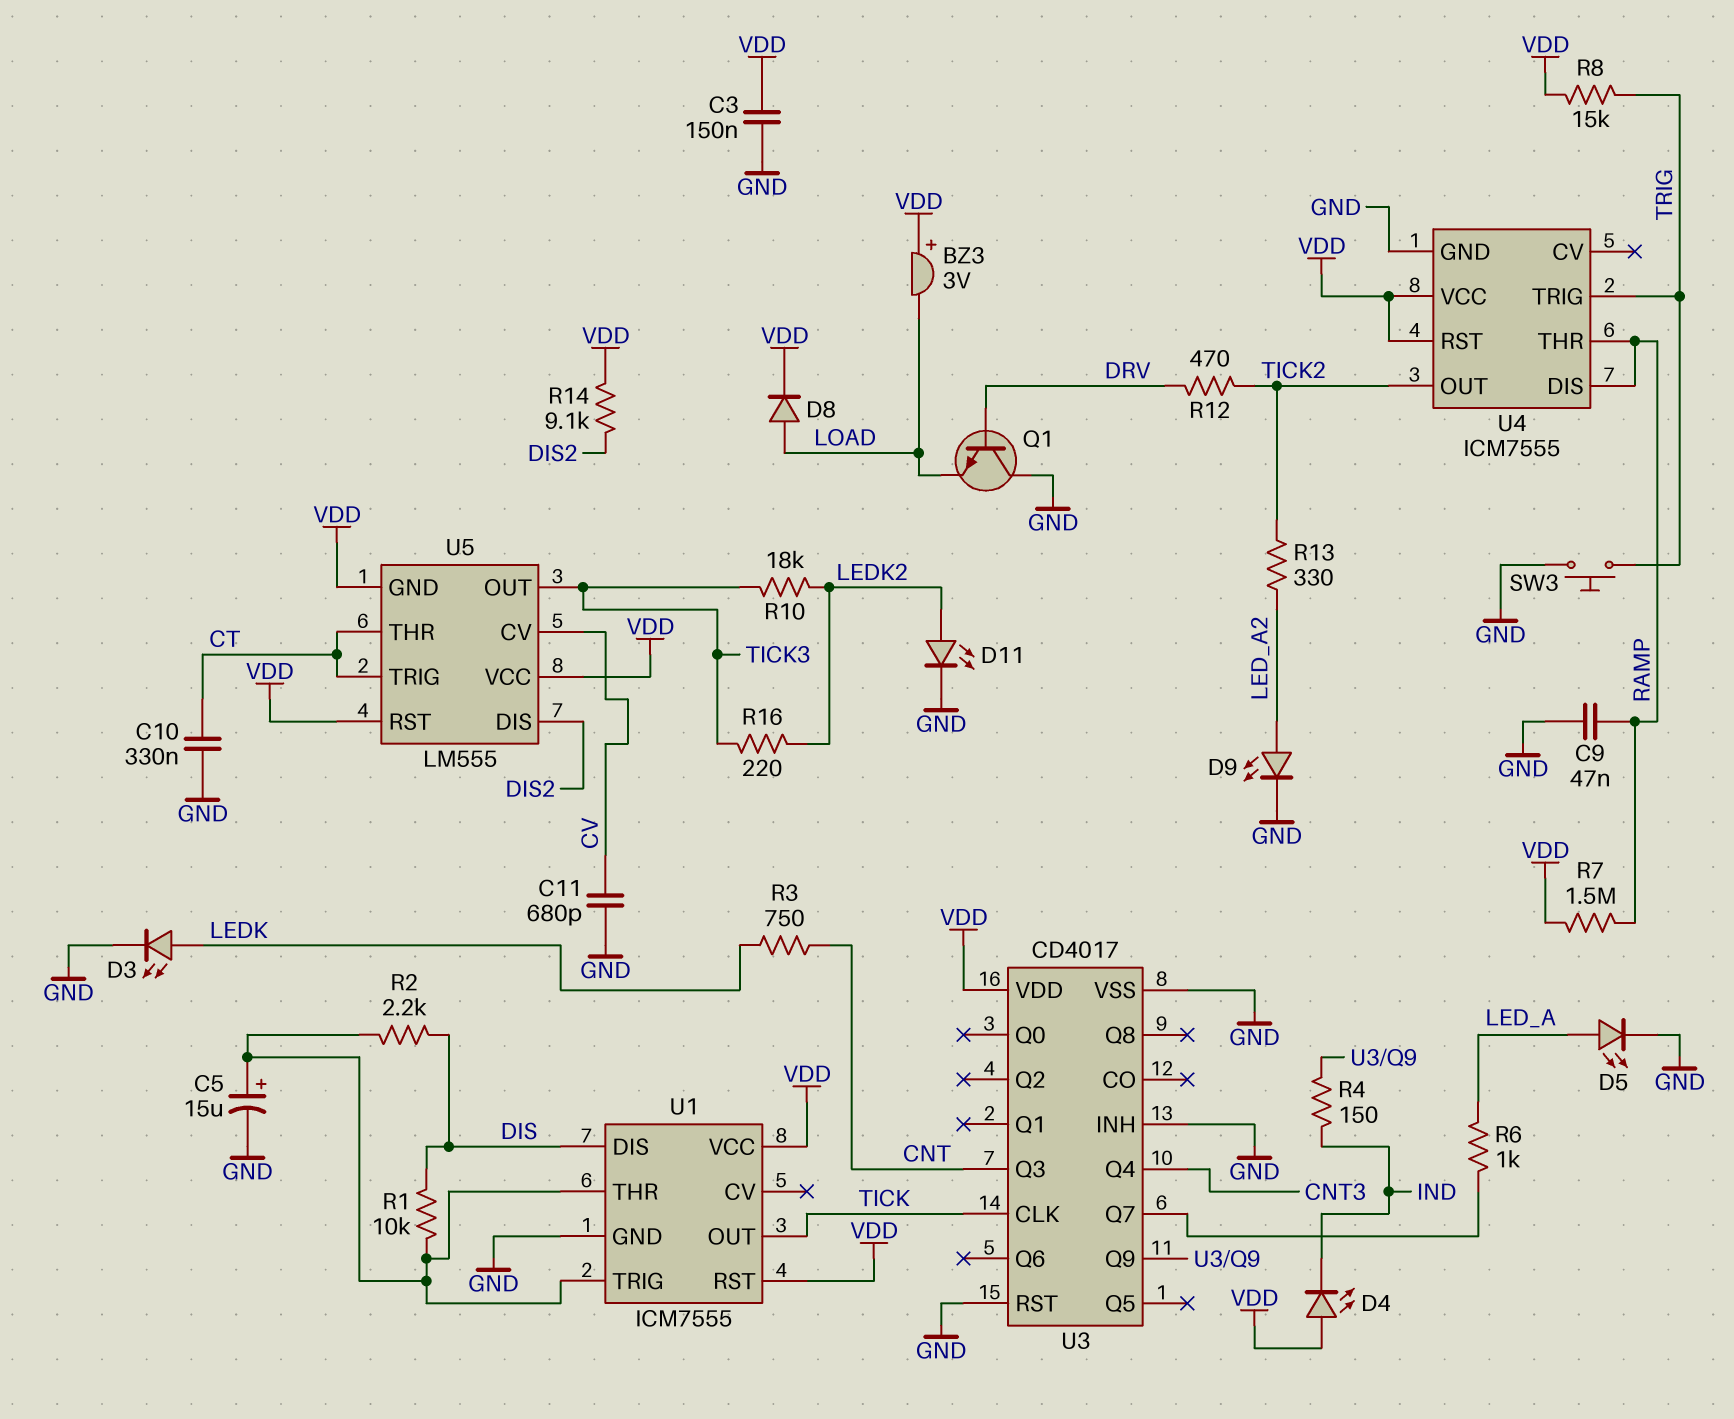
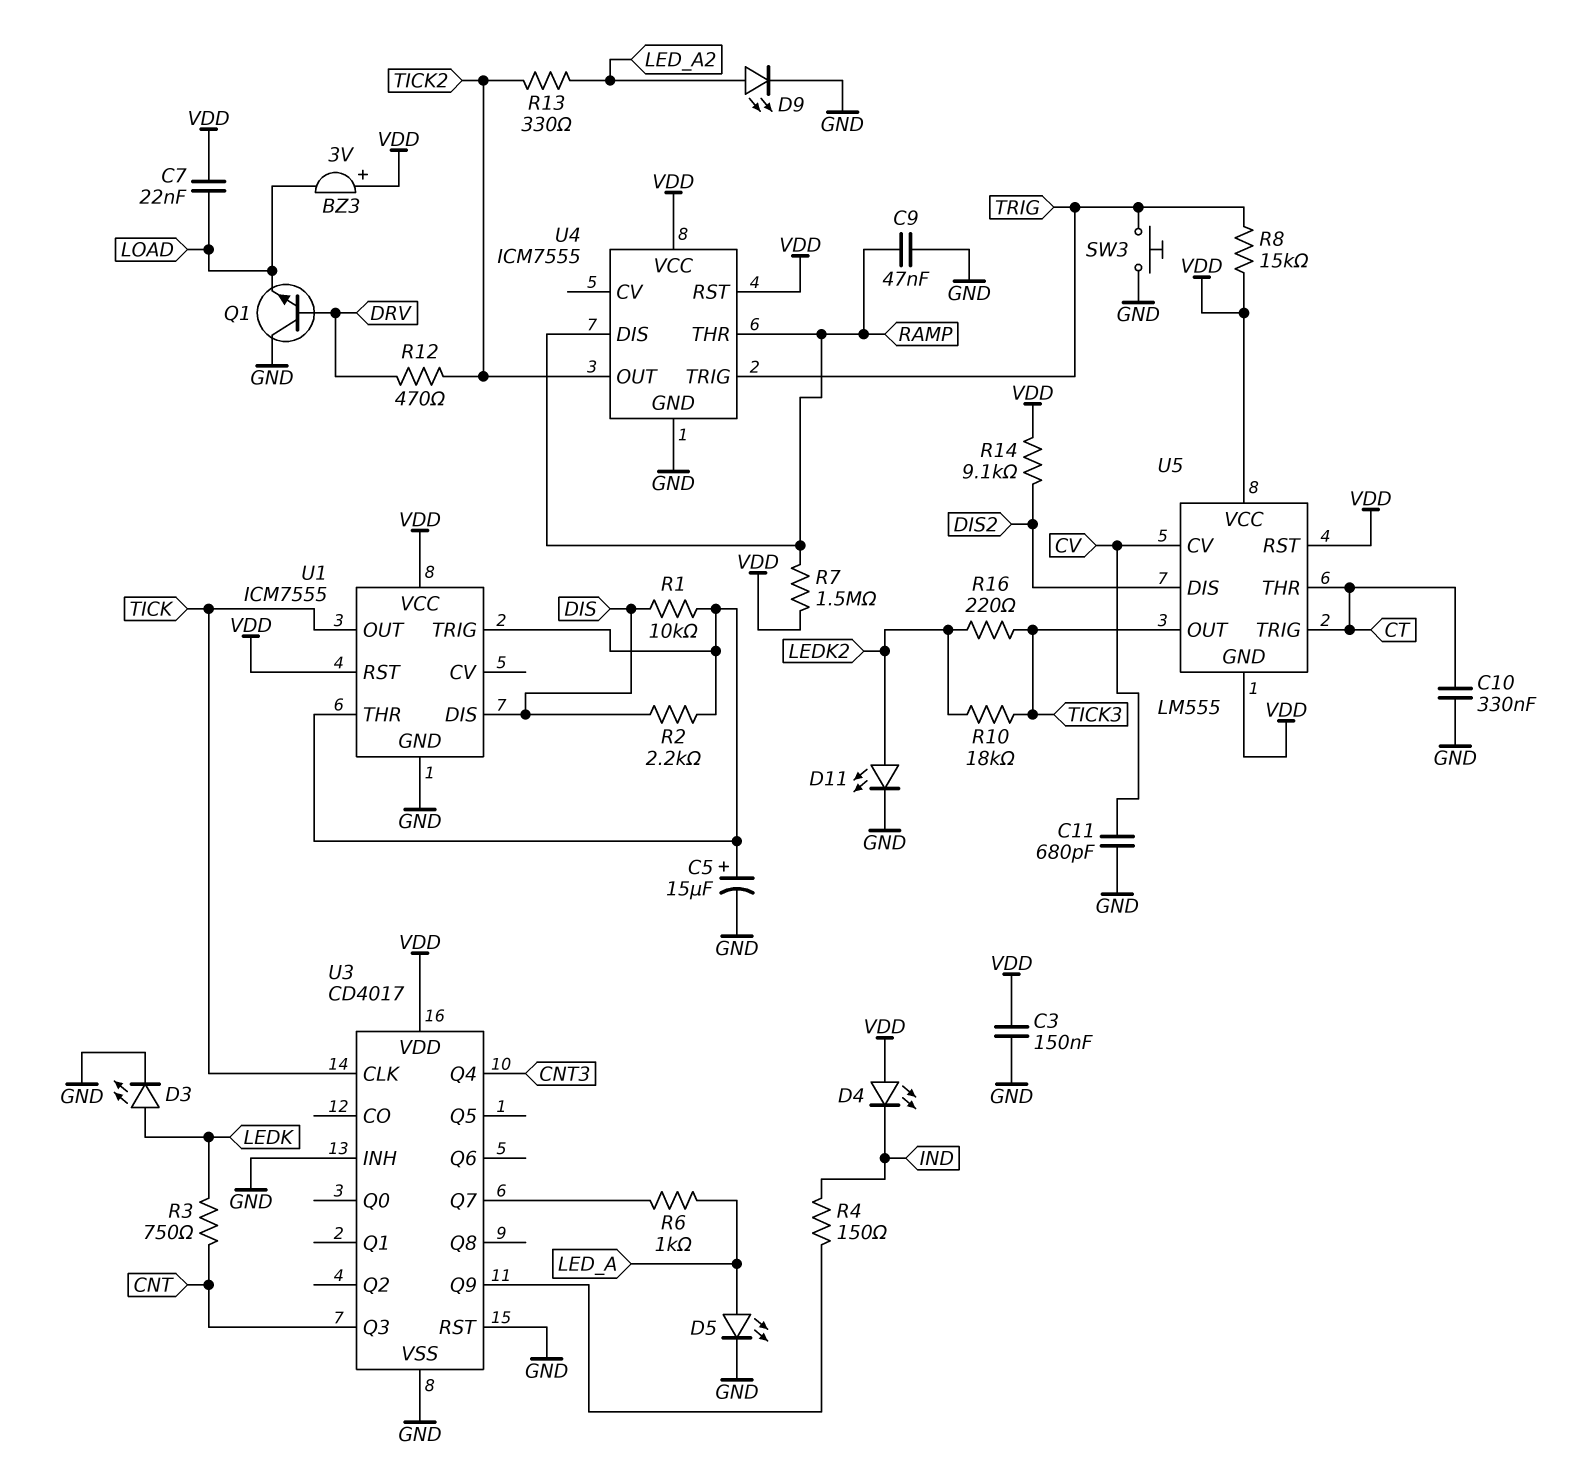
C7: none -> 22nF (LOAD, VDD)
D8: diode (A LOAD, K VDD) -> none

